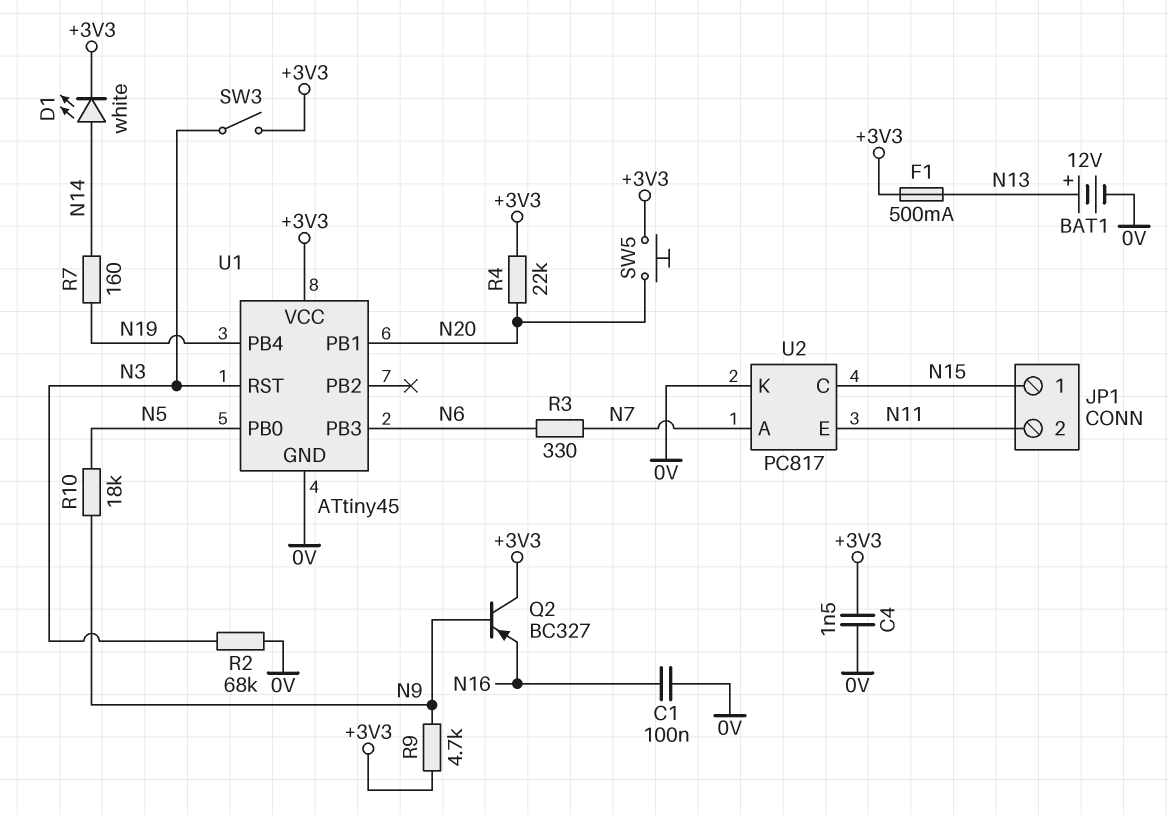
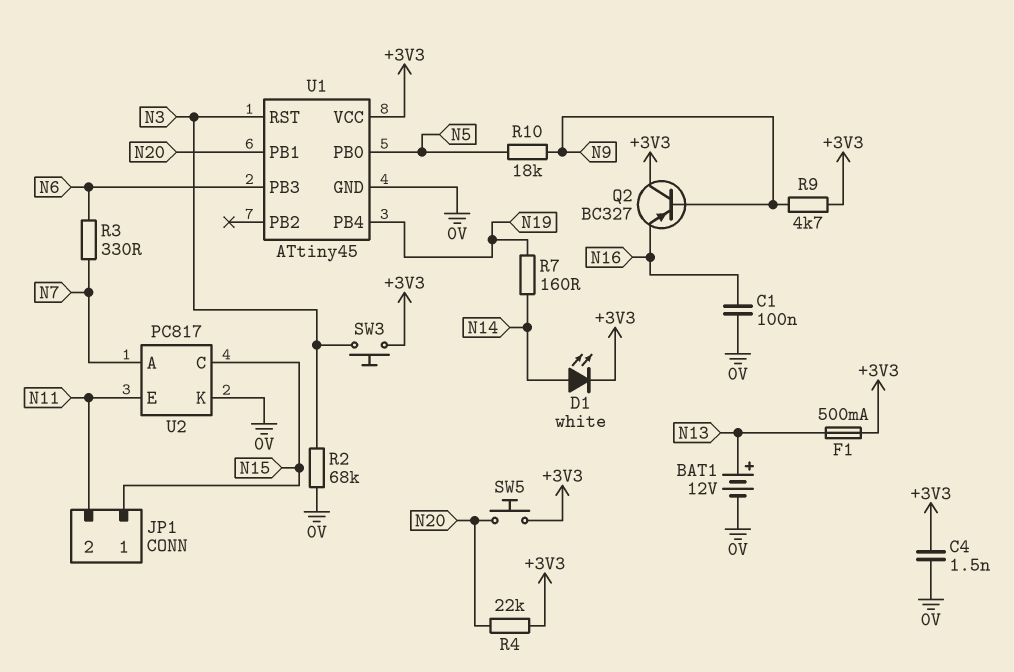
SW3: switch (+3V3, N3) -> button (+3V3, N3)

